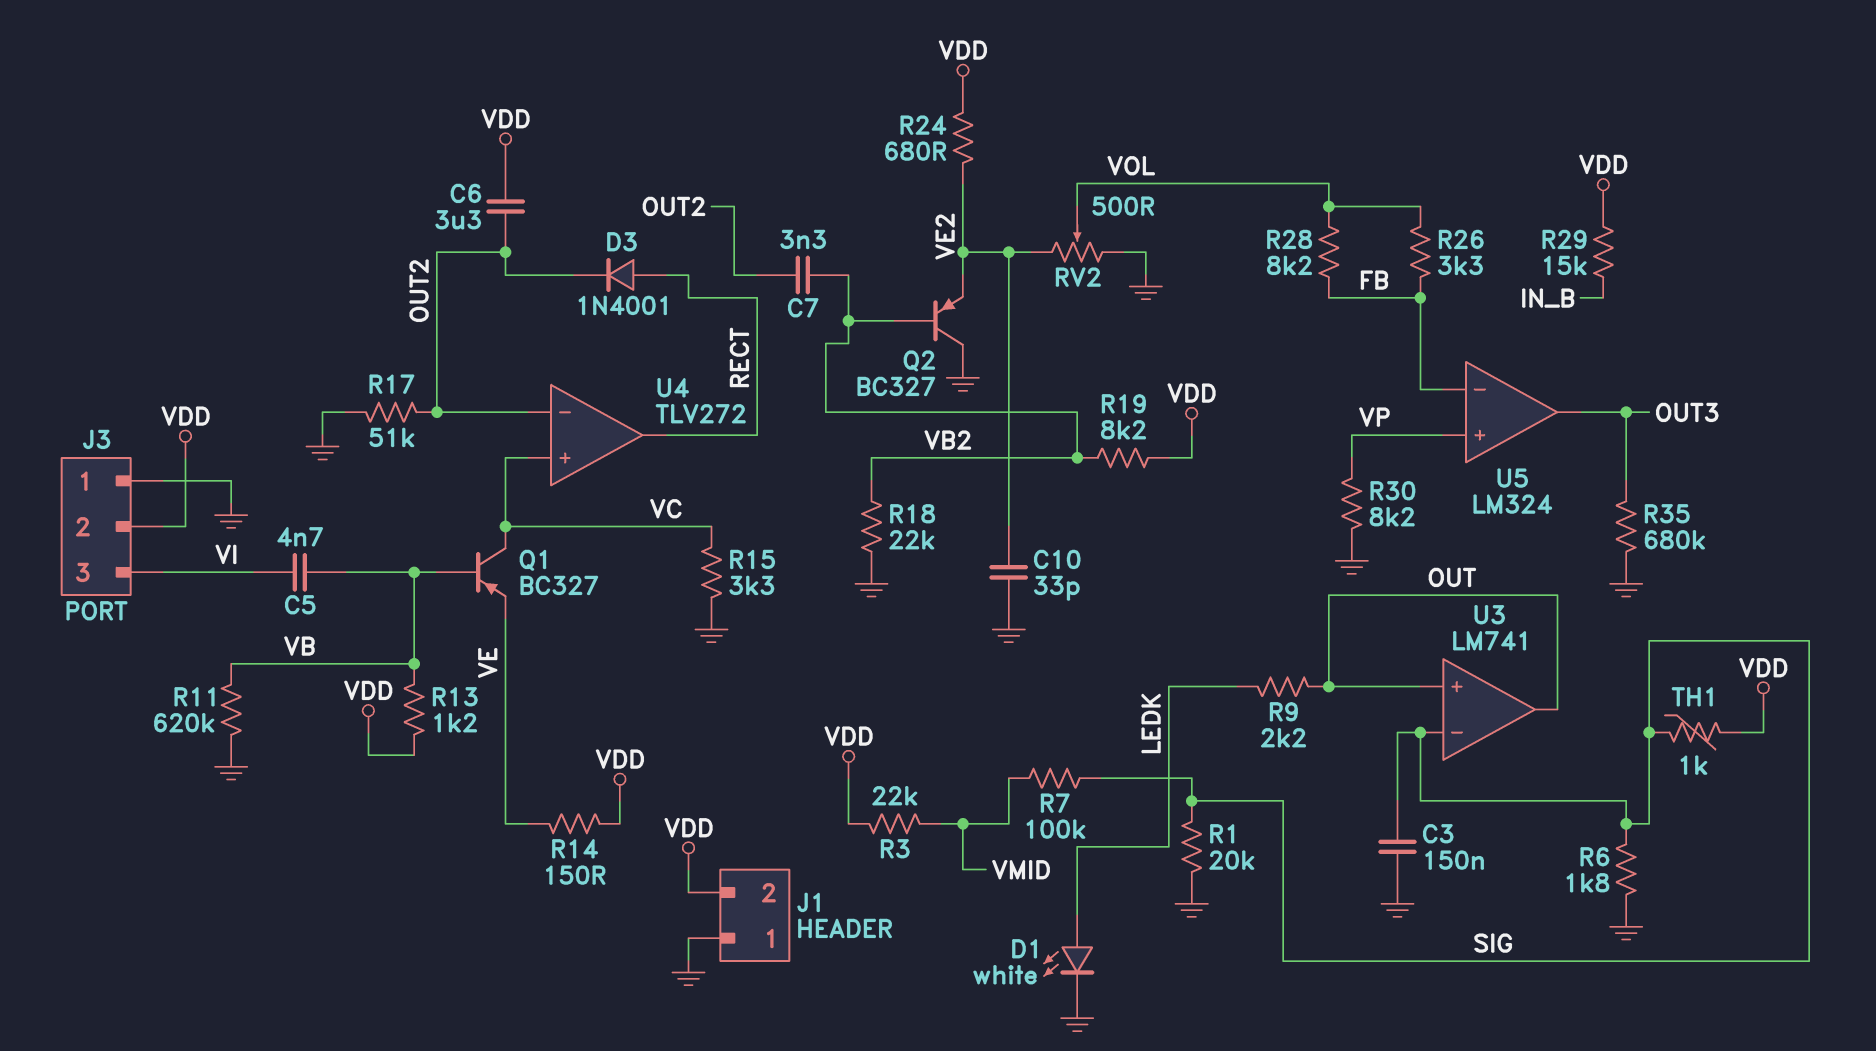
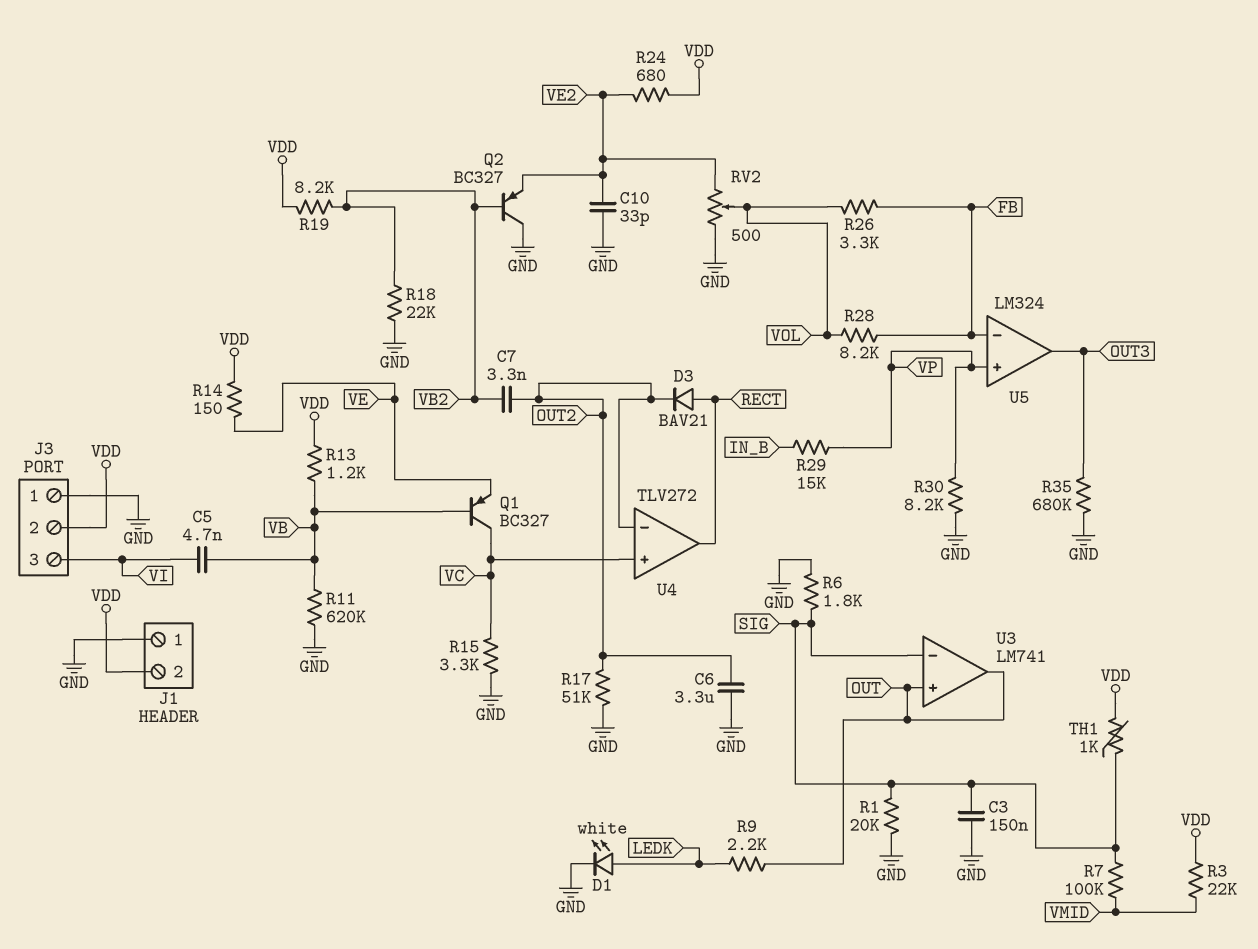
C6: 3.3uF (OUT2, VDD) -> 3.3uF (GND, OUT2)
D3: diode 1N4001 (A RECT, K OUT2) -> diode BAV21 (A RECT, K OUT2)
R29: 15k (IN_B, VDD) -> 15k (IN_B, VP)

